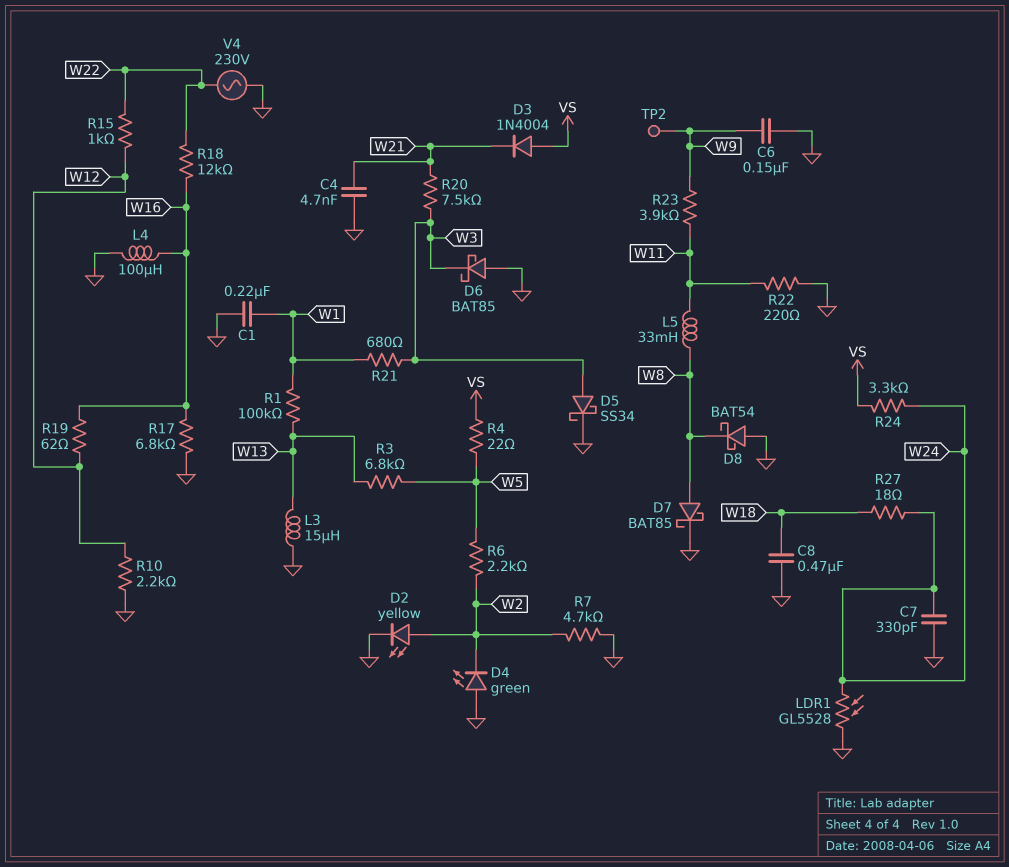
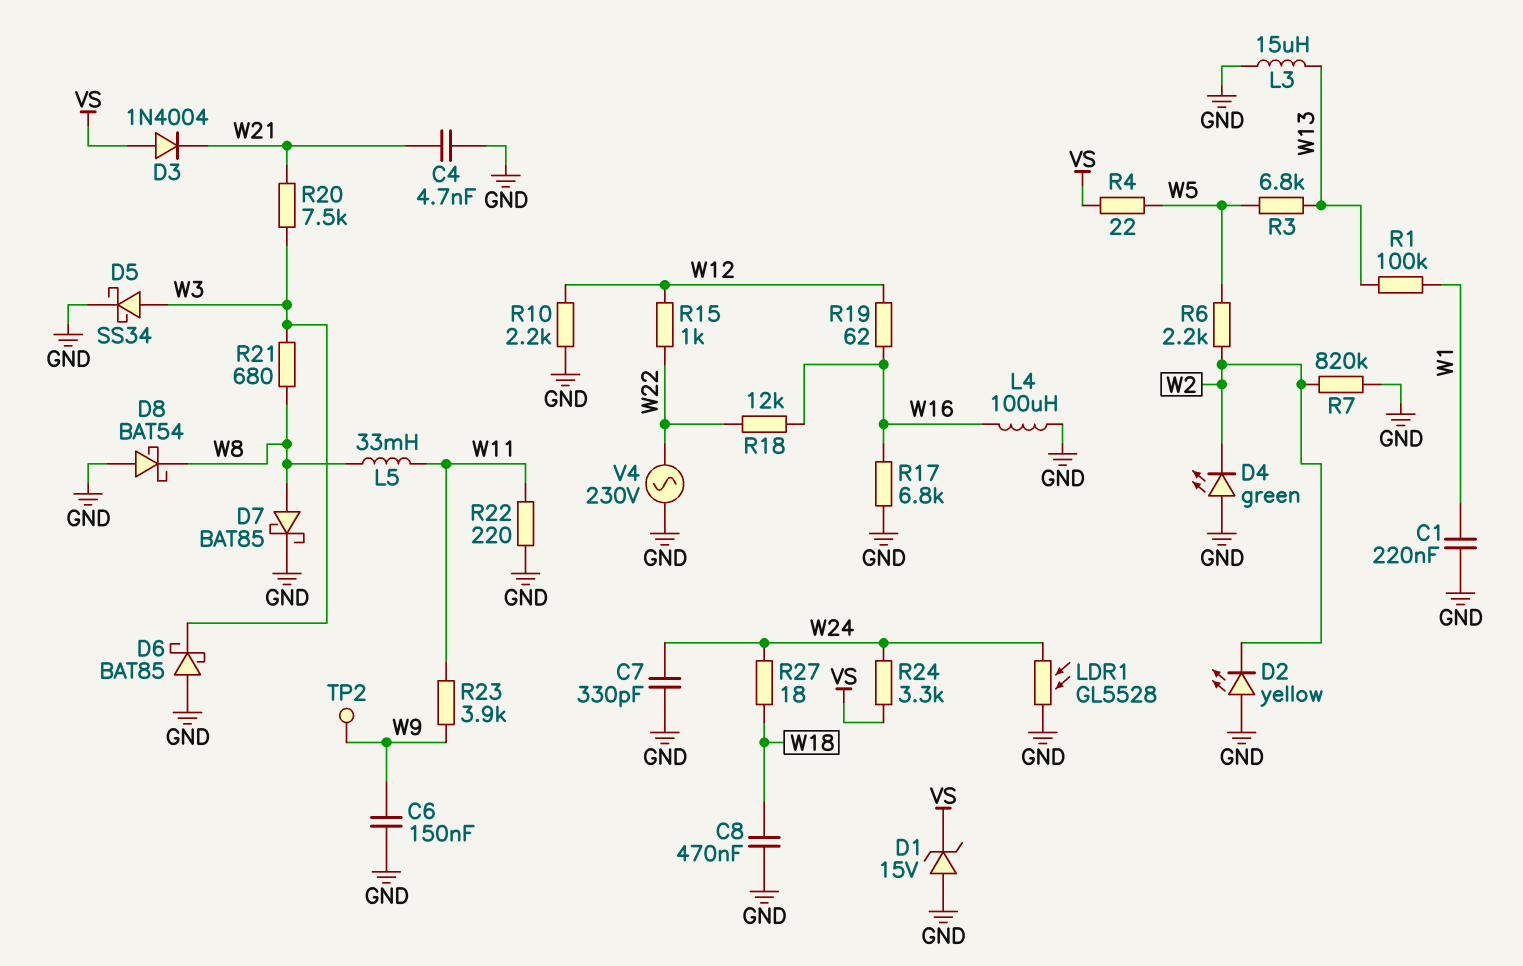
D1: none -> zener 15V (A GND, K VS)
D2: LED yellow (A W2, K GND) -> LED yellow (A GND, K W2)
R7: 4.7k (GND, W2) -> 820k (GND, W2)
R21: 680 (W1, W3) -> 680 (W3, W8)

